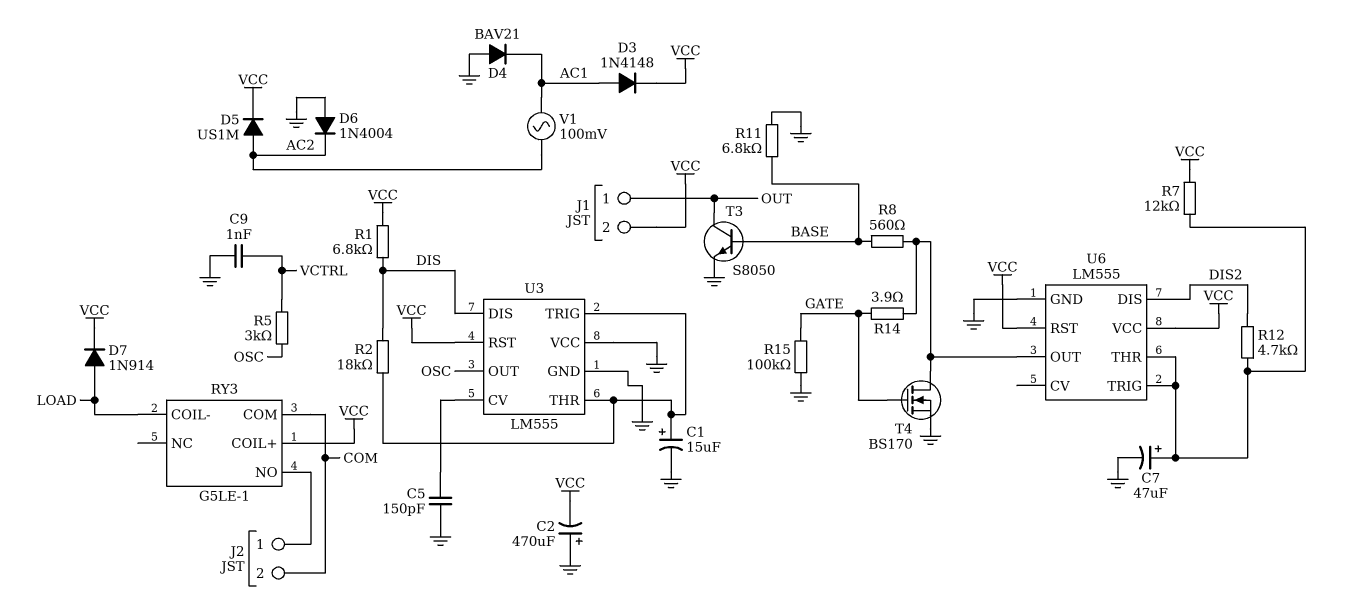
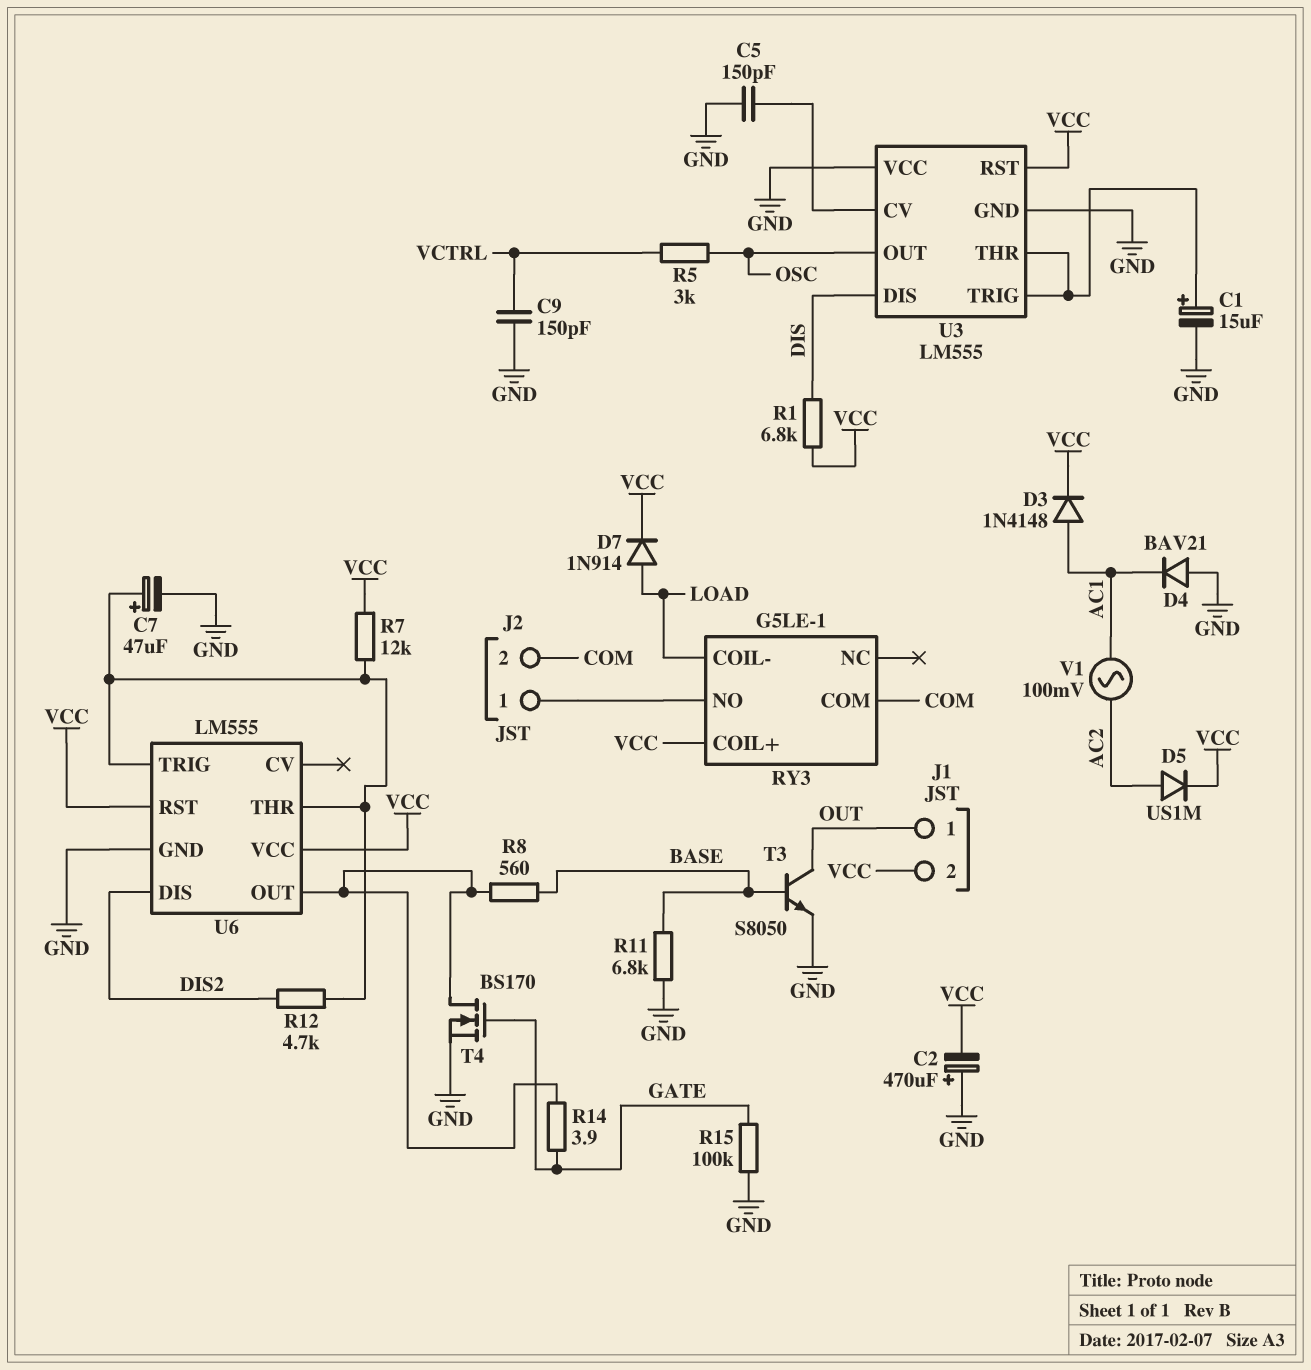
C9: 1nF (GND, VCTRL) -> 150pF (GND, VCTRL)
D6: diode 1N4004 (A GND, K AC2) -> none
R2: 18k (DIS, U3/THR) -> none

